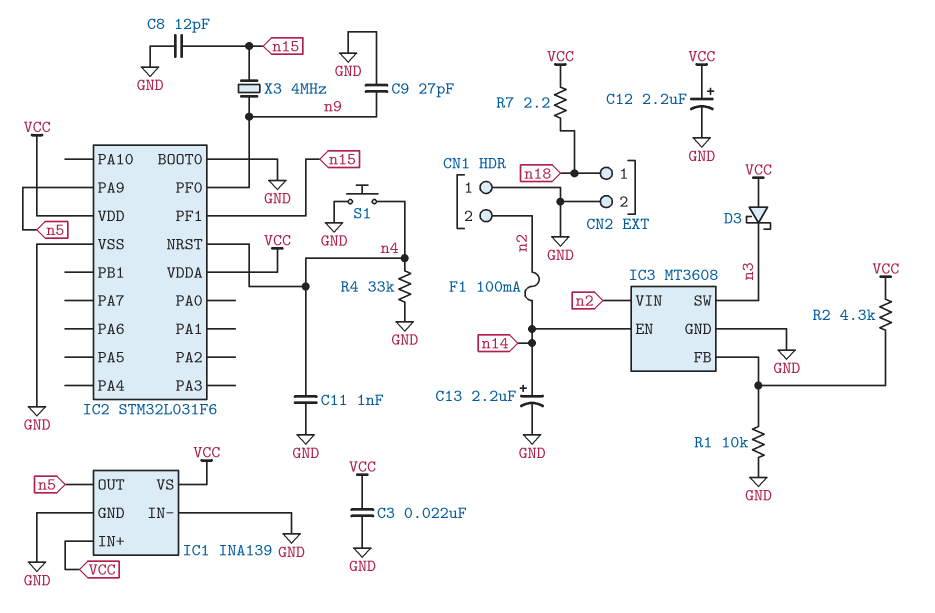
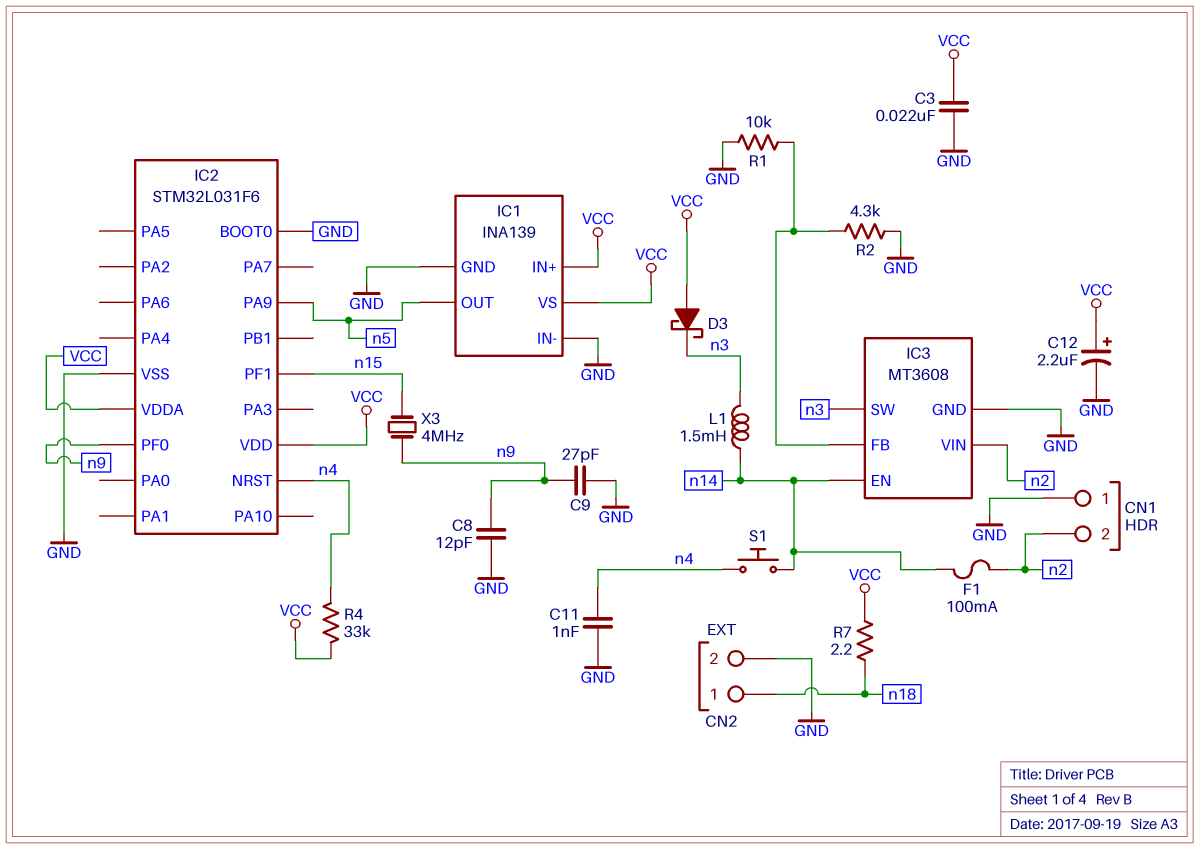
C8: 12pF (GND, n15) -> 12pF (GND, n9)
C13: 2.2uF (plus n14, minus GND) -> none
L1: none -> 1.5mH (n3, n14)
R2: 4.3k (IC3/FB, VCC) -> 4.3k (GND, IC3/FB)
R4: 33k (GND, n4) -> 33k (VCC, n4)
S1: button (GND, n4) -> button (n4, n14)

